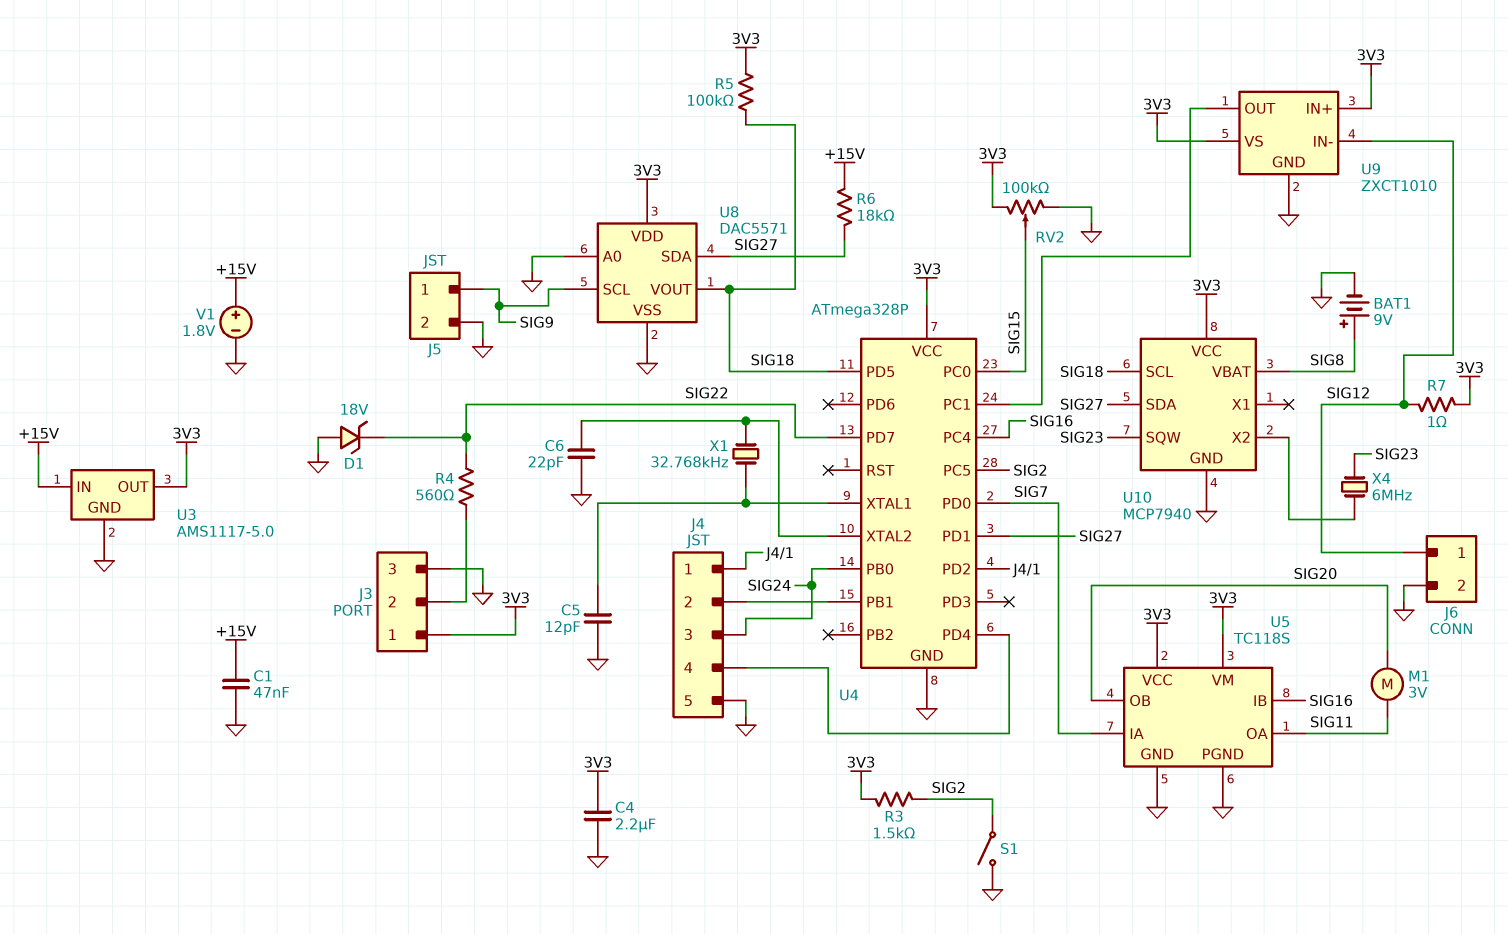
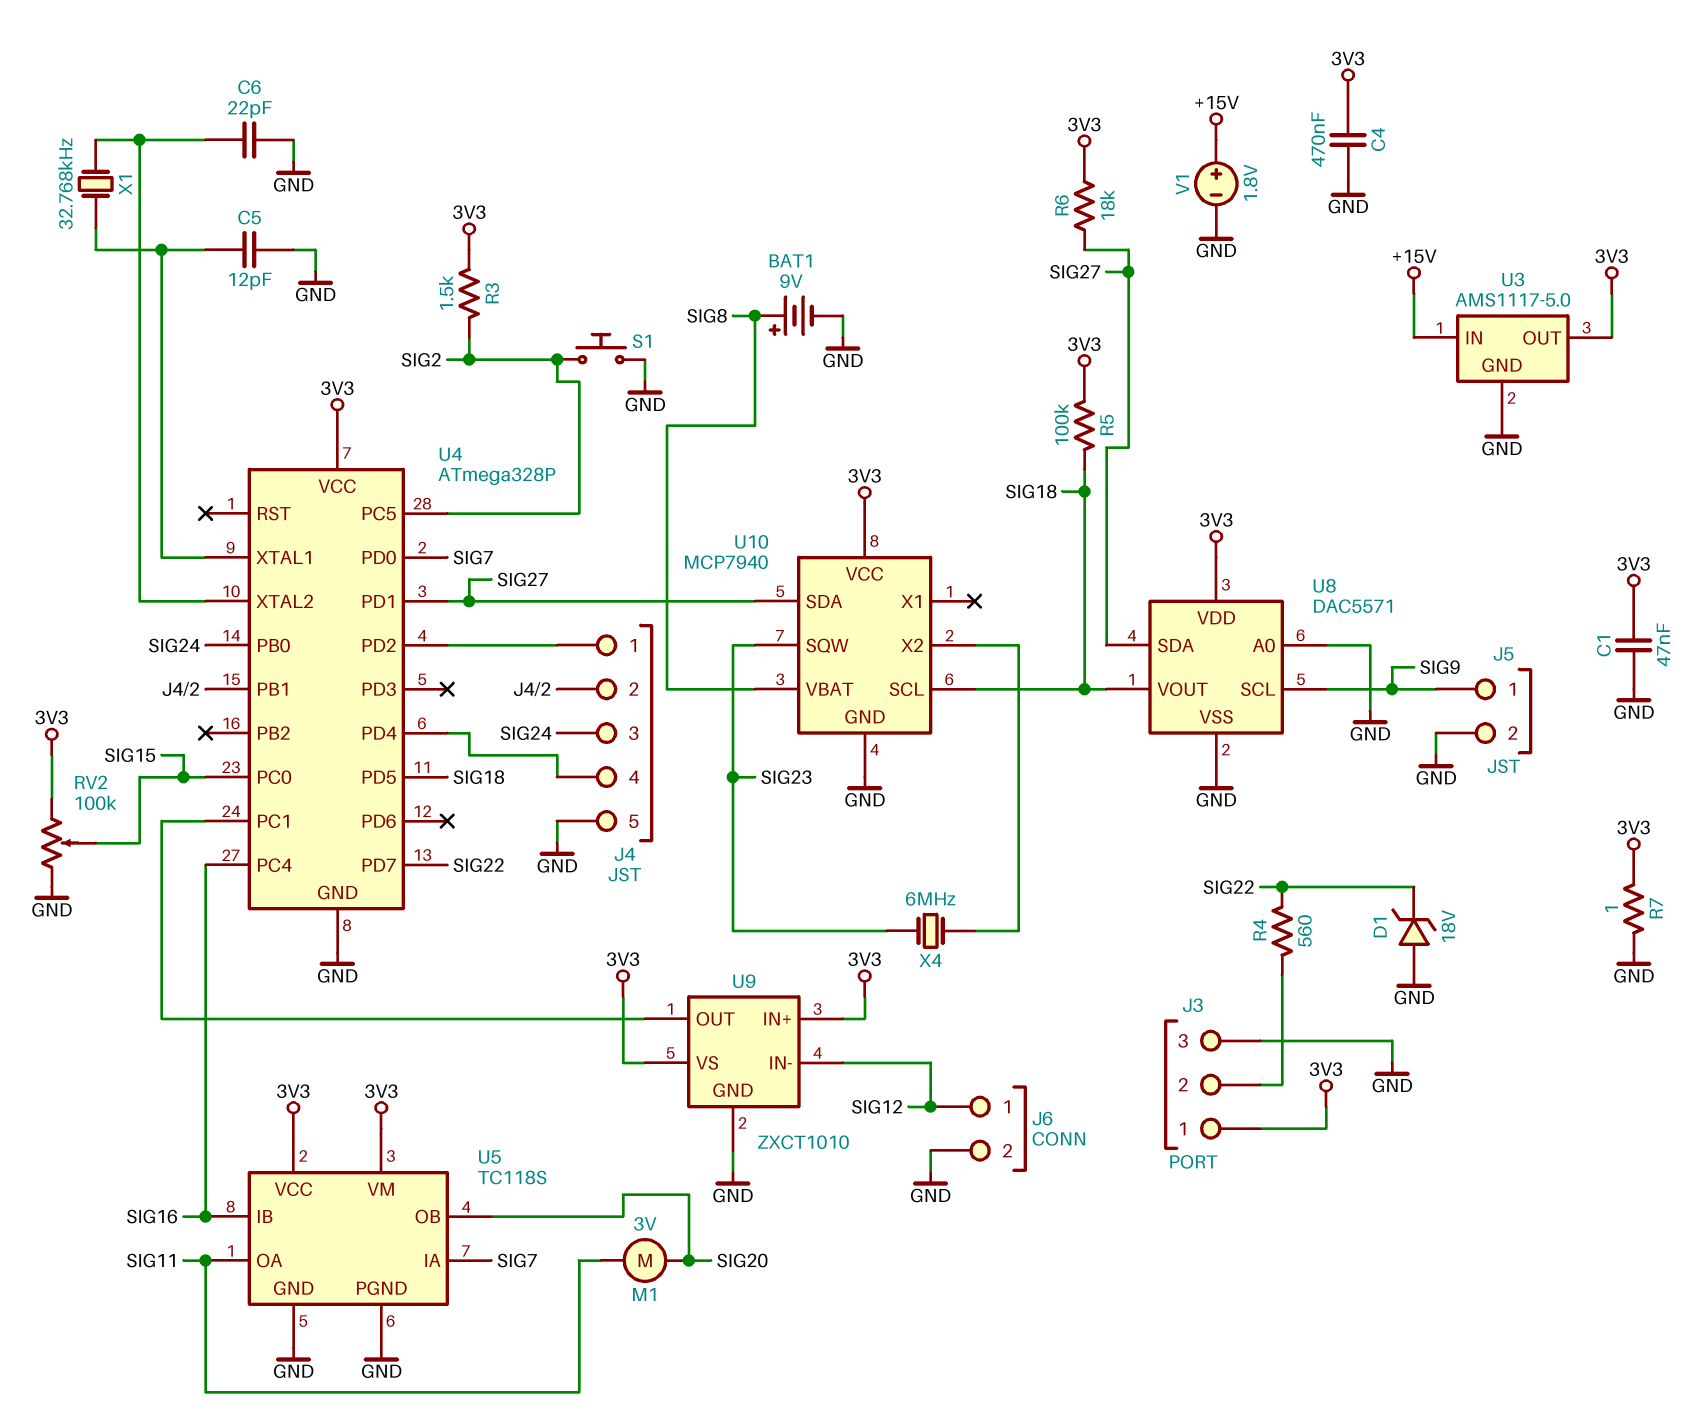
C1: 47nF (+15V, GND) -> 47nF (3V3, GND)
C4: 2.2uF (3V3, GND) -> 470nF (3V3, GND)
R6: 18k (+15V, SIG27) -> 18k (3V3, SIG27)
R7: 1 (3V3, SIG12) -> 1 (3V3, GND)
S1: switch (GND, SIG2) -> button (GND, SIG2)

